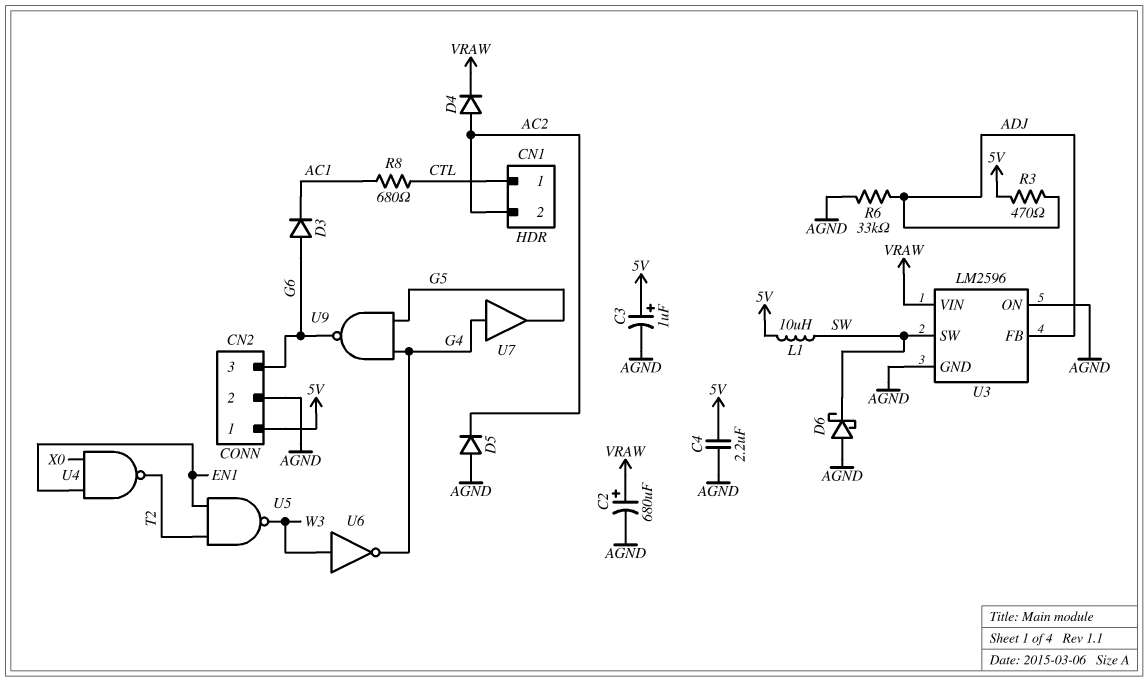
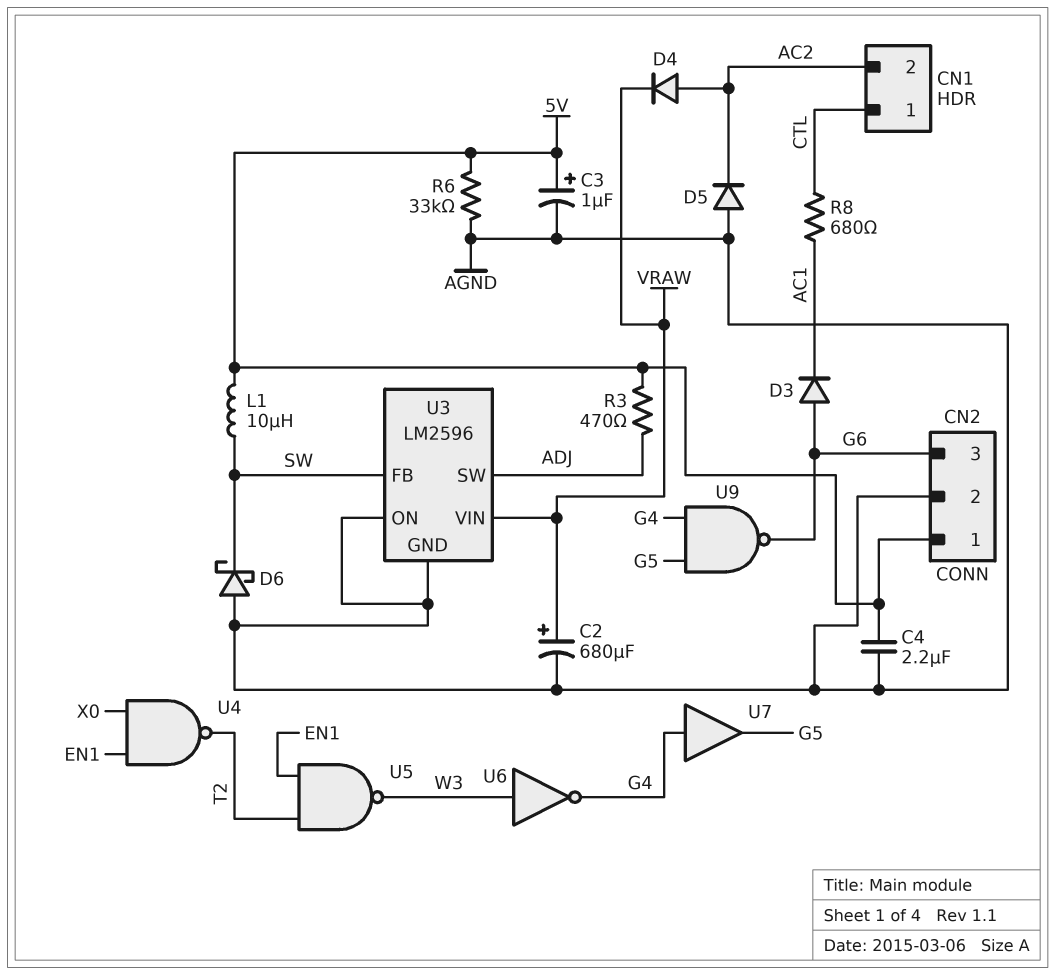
R6: 33k (ADJ, AGND) -> 33k (5V, AGND)
U3 pin FB: ADJ -> SW
U3 pin SW: SW -> ADJ

